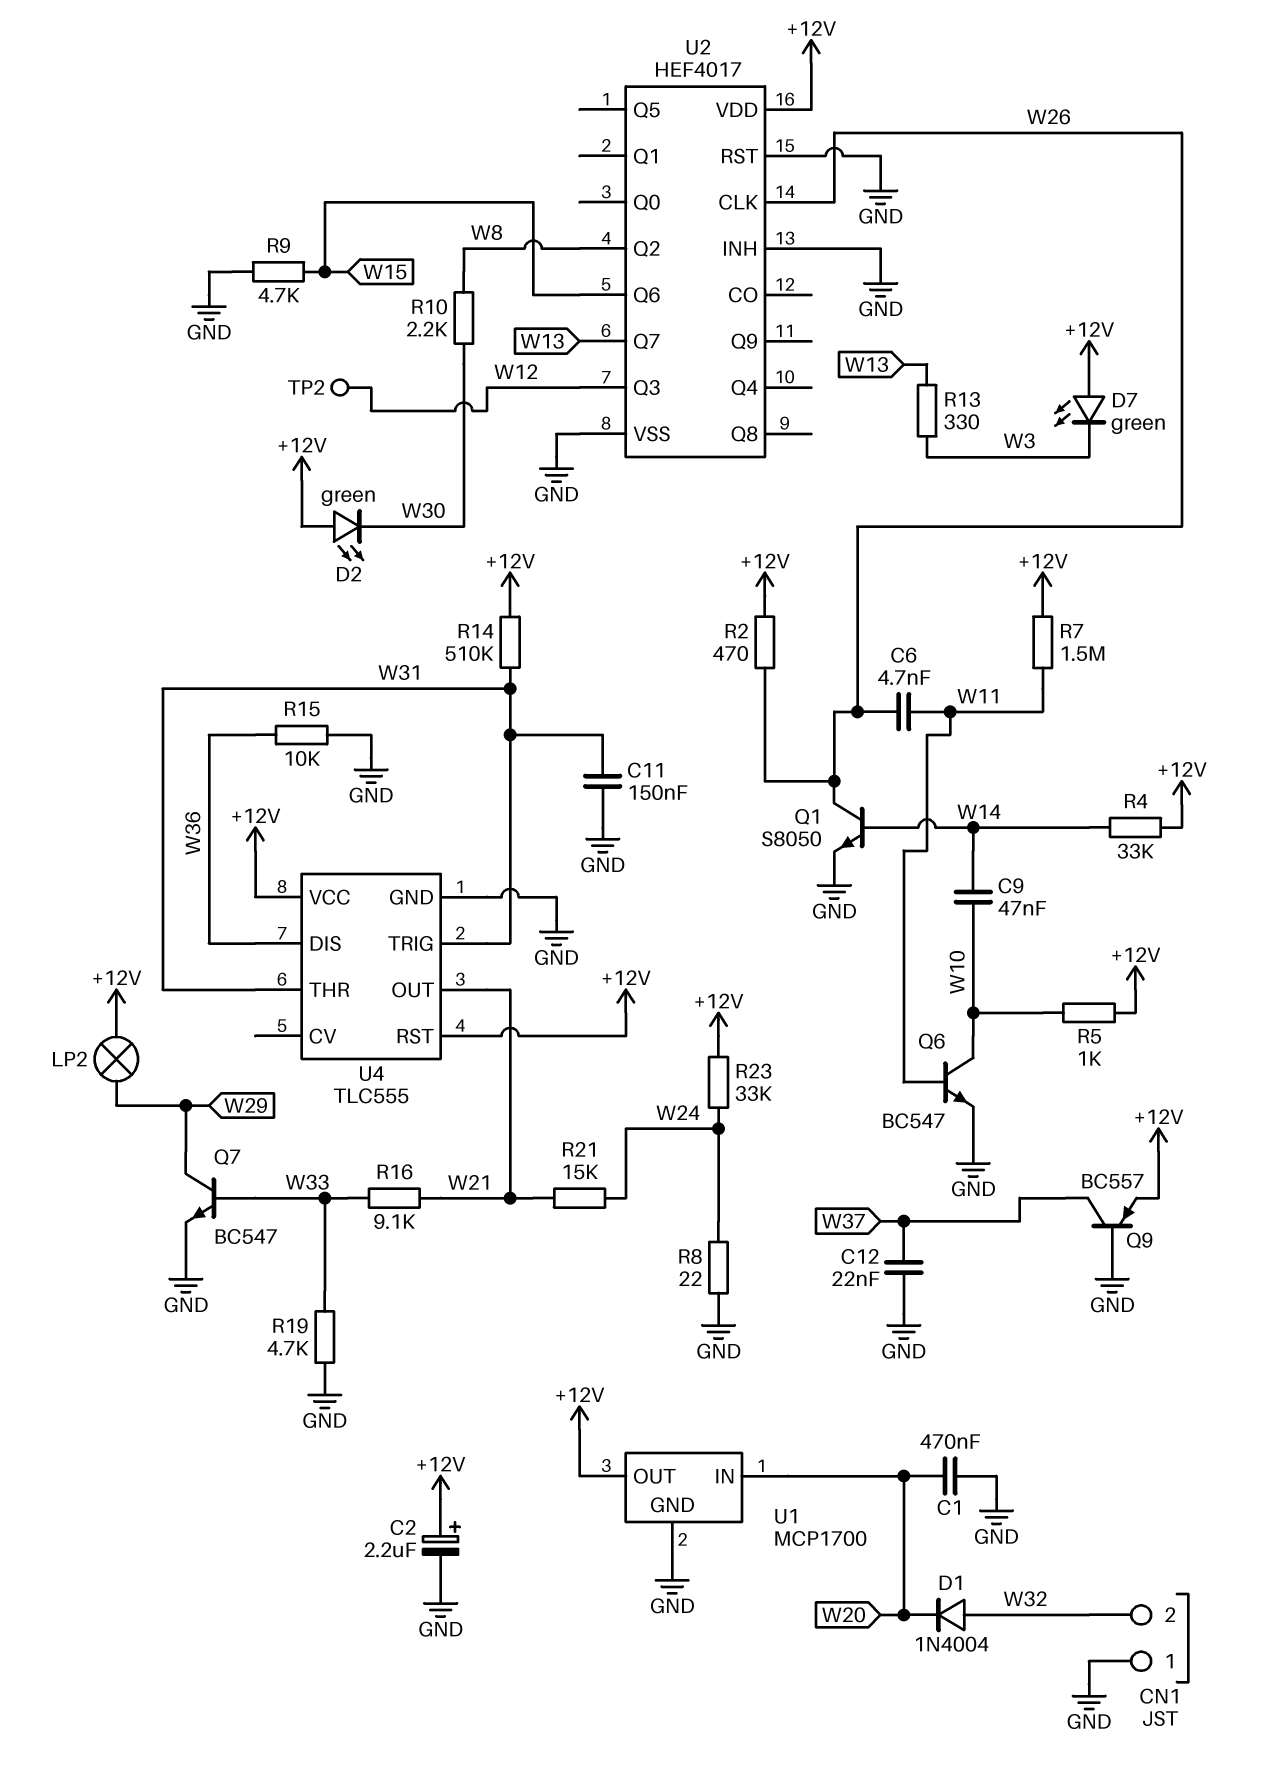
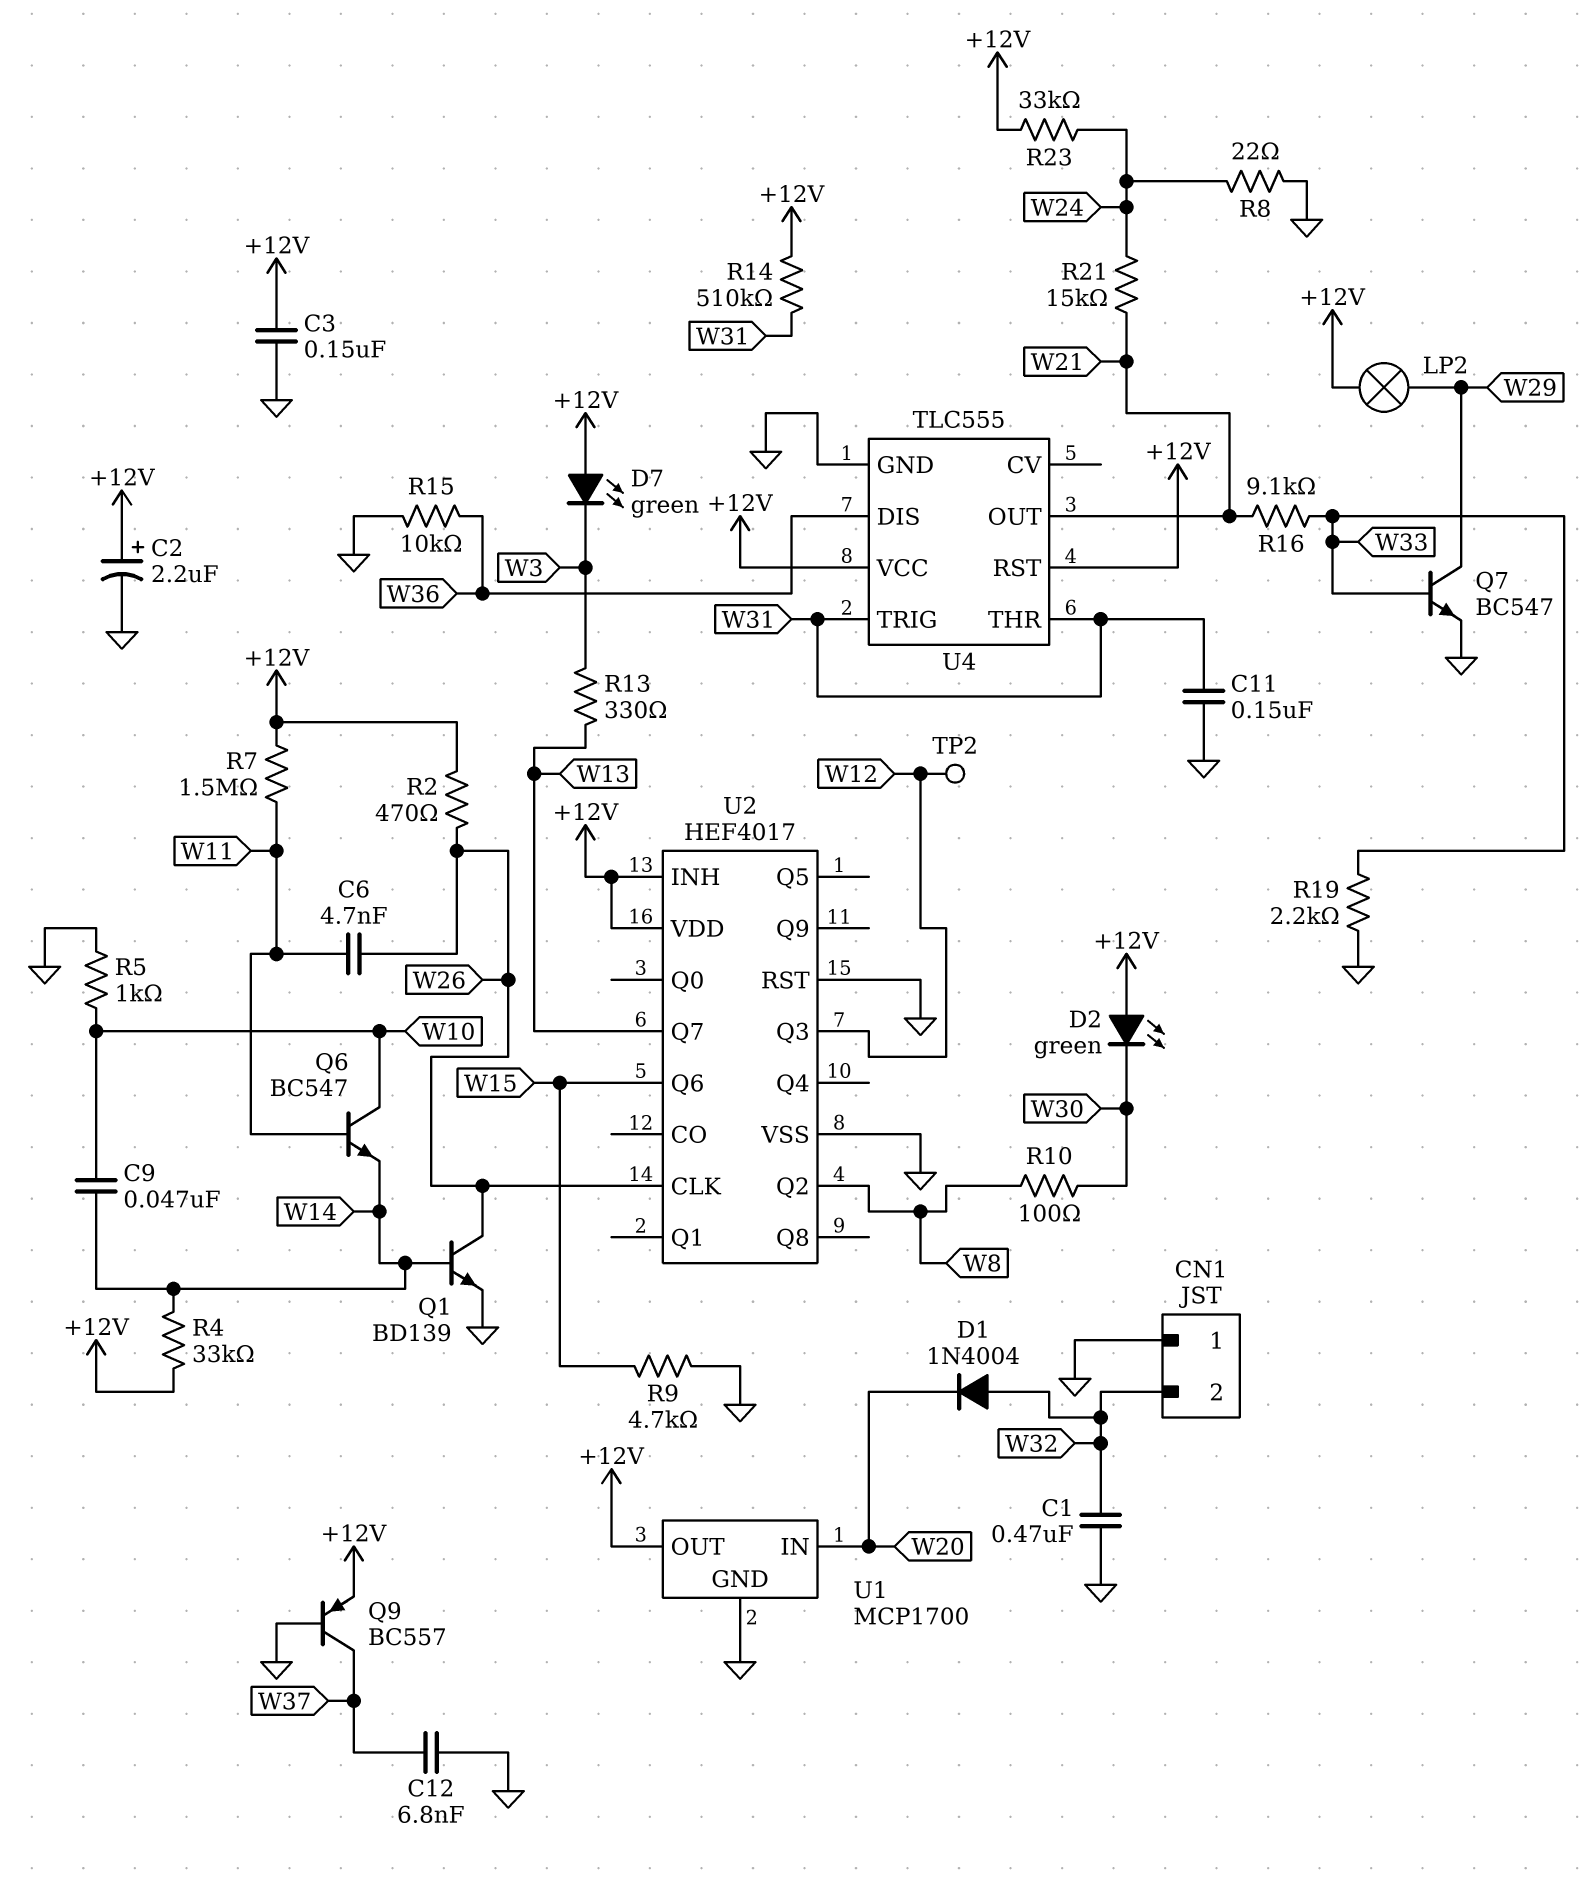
C1: 470nF (GND, W20) -> 470nF (GND, W32)
C3: none -> 150nF (+12V, GND)
C12: 22nF (GND, W37) -> 6.8nF (GND, W37)
Q1: NPN S8050 (B W14, C W26, E GND) -> NPN BD139 (B W14, C W26, E GND)
Q6: NPN BC547 (B W11, C W10, E GND) -> NPN BC547 (B W11, C W10, E W14)
R5: 1k (+12V, W10) -> 1k (GND, W10)
R10: 2.2k (W8, W30) -> 100 (W8, W30)
R19: 4.7k (GND, W33) -> 2.2k (GND, W33)
U2 pin INH: GND -> +12V

